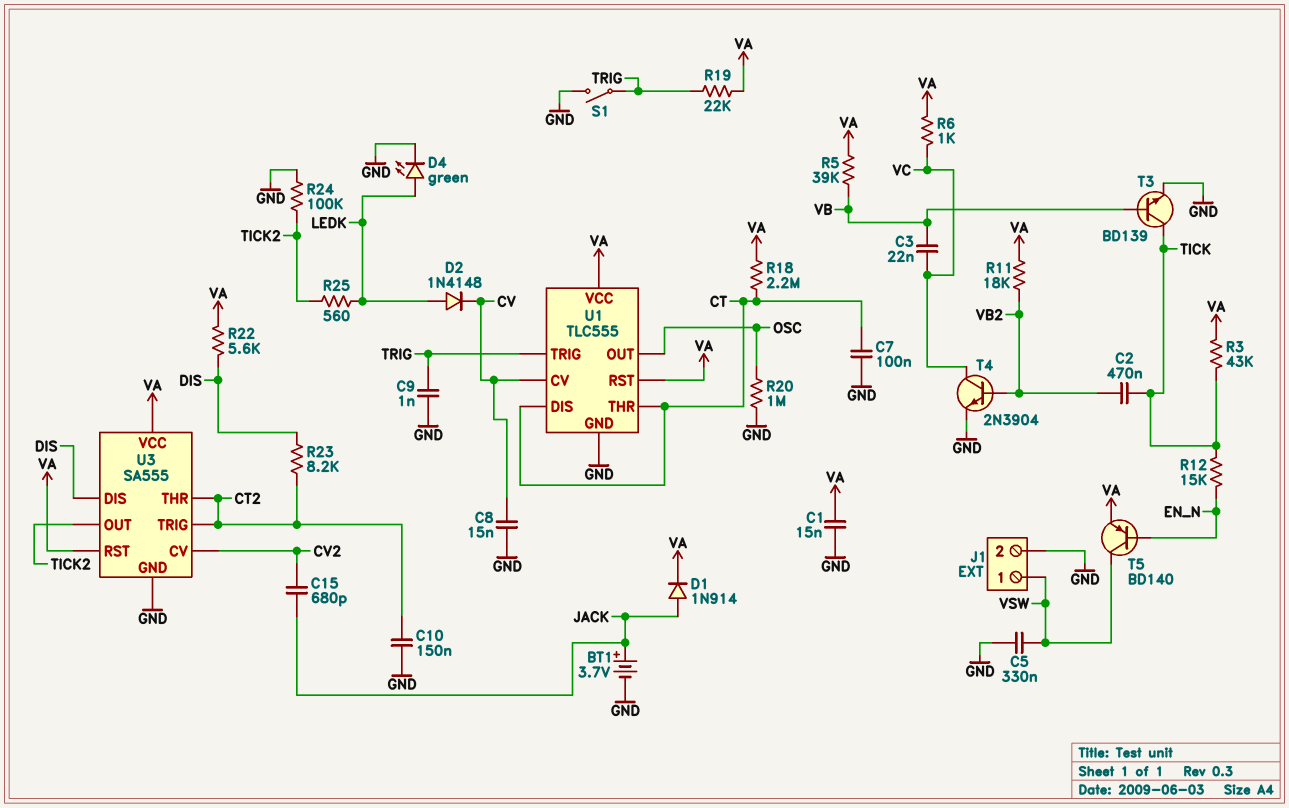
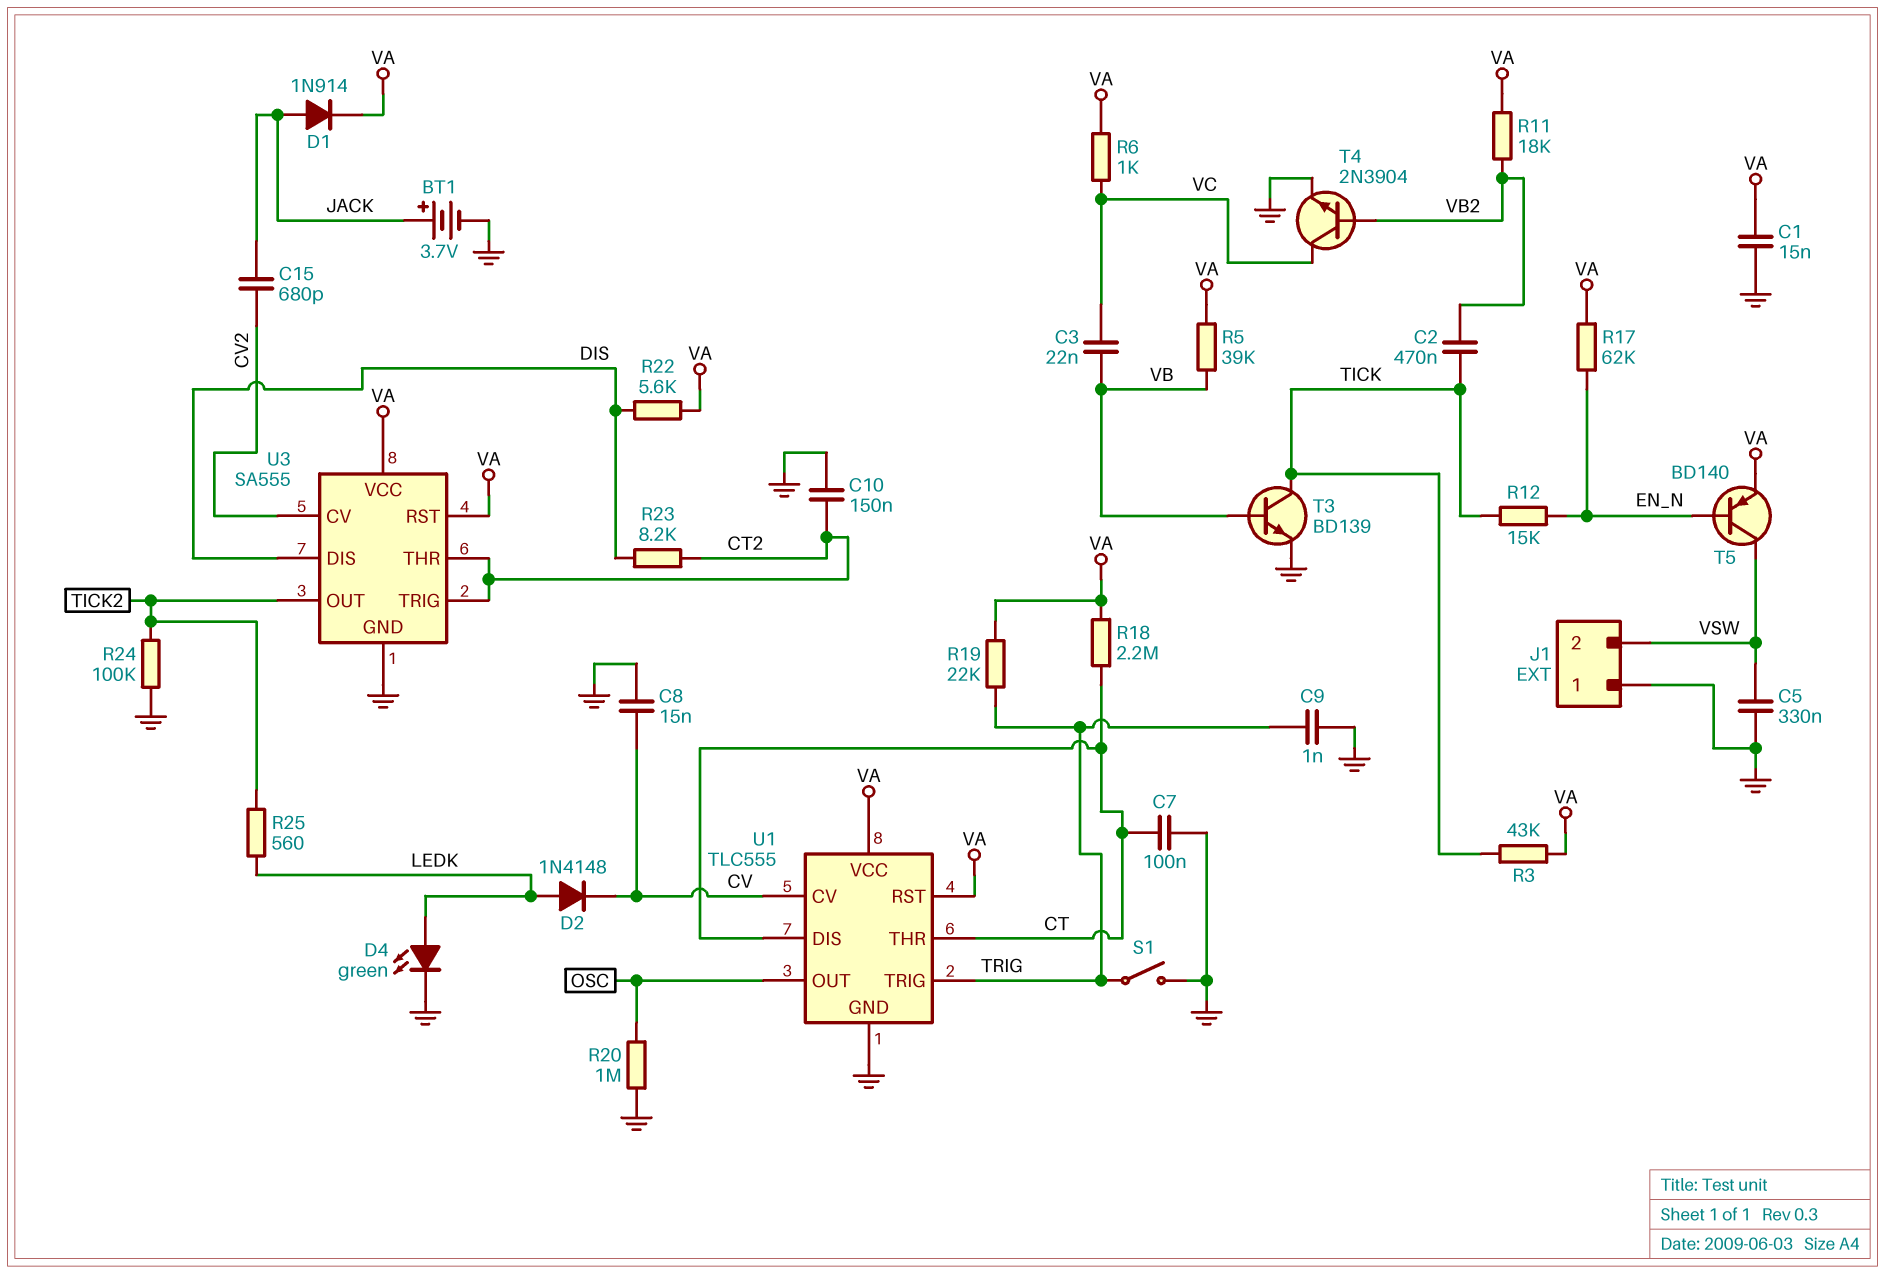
J1 pin 1: VSW -> GND
J1 pin 2: GND -> VSW
R17: none -> 62k (EN_N, VA)

